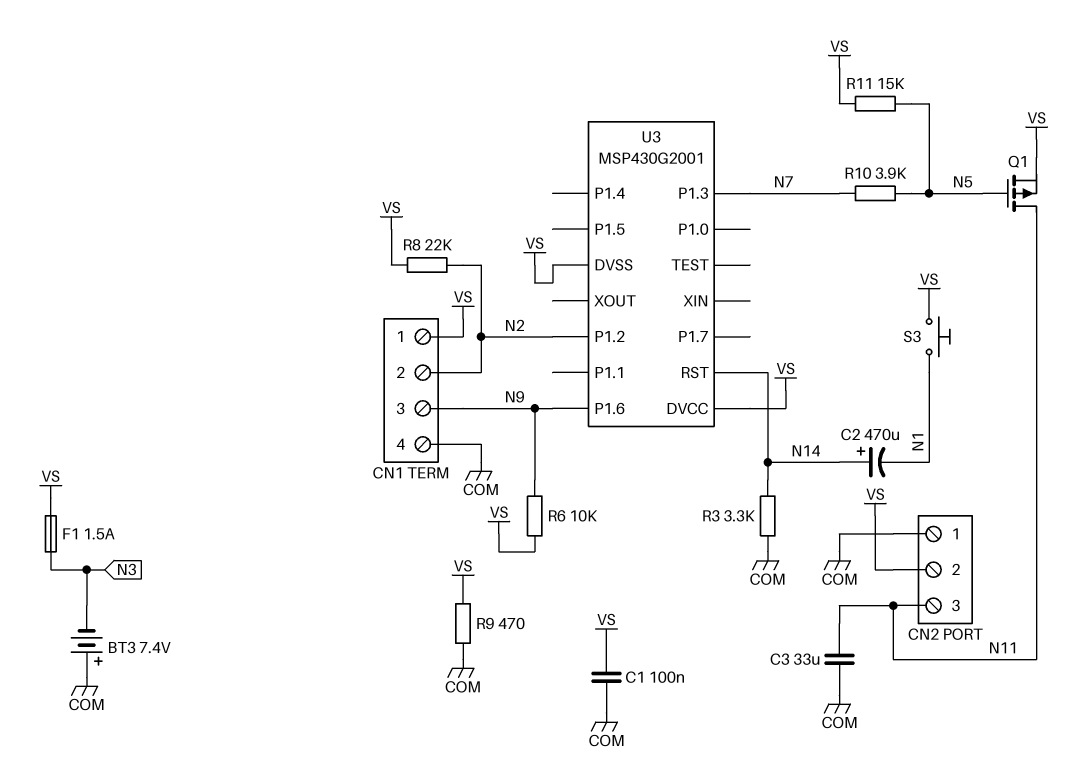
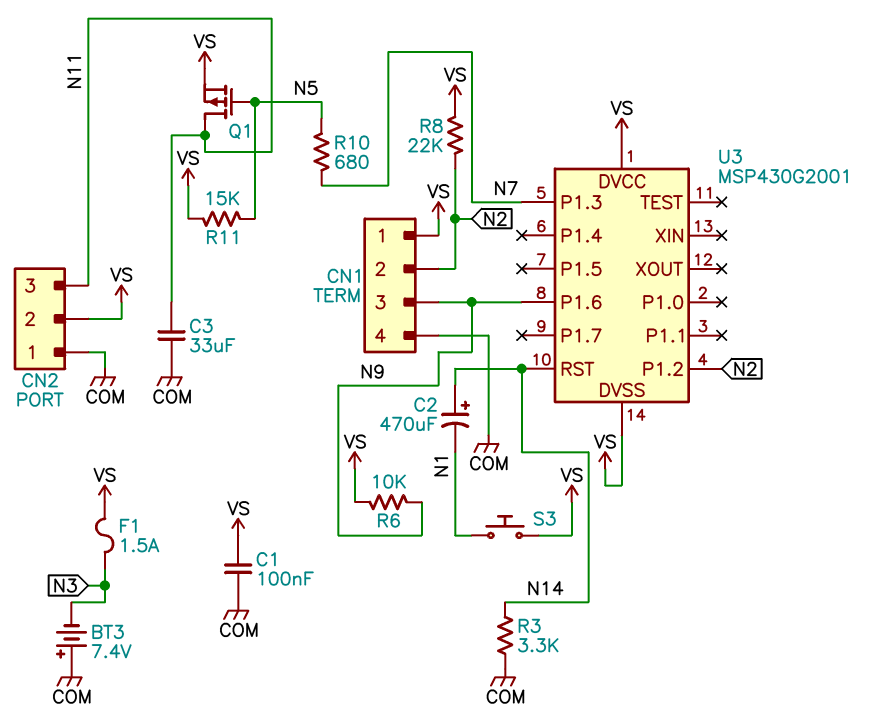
R9: 470 (COM, VS) -> none
R10: 3.9k (N5, N7) -> 680 (N5, N7)

